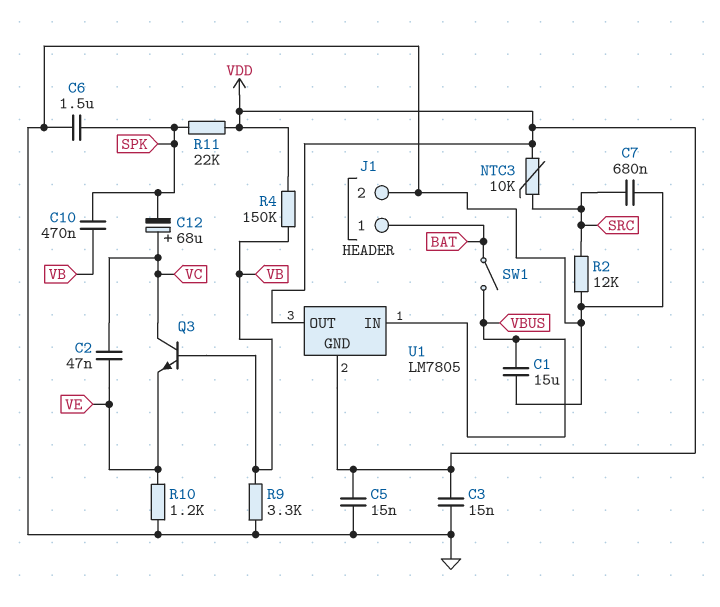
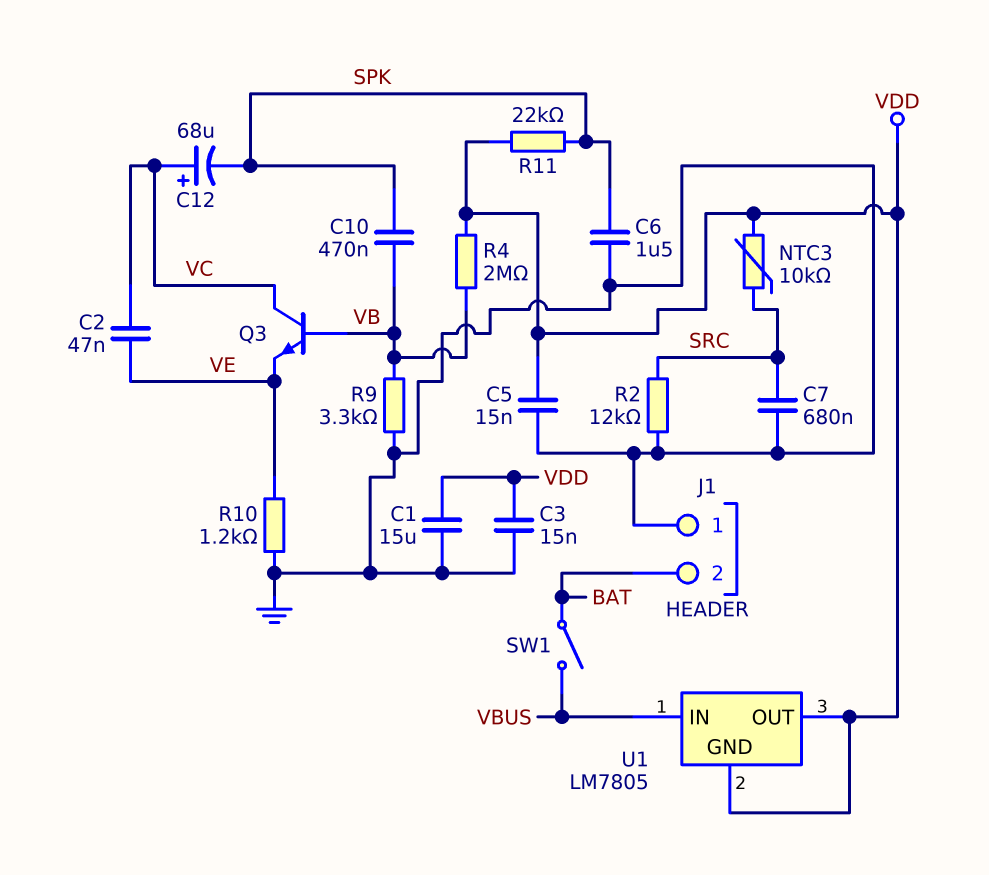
C1: 15uF (GND, VBUS) -> 15uF (GND, VDD)
J1 pin 1: BAT -> GND
J1 pin 2: GND -> BAT
R4: 150k (VB, VDD) -> 2M (VB, VDD)

